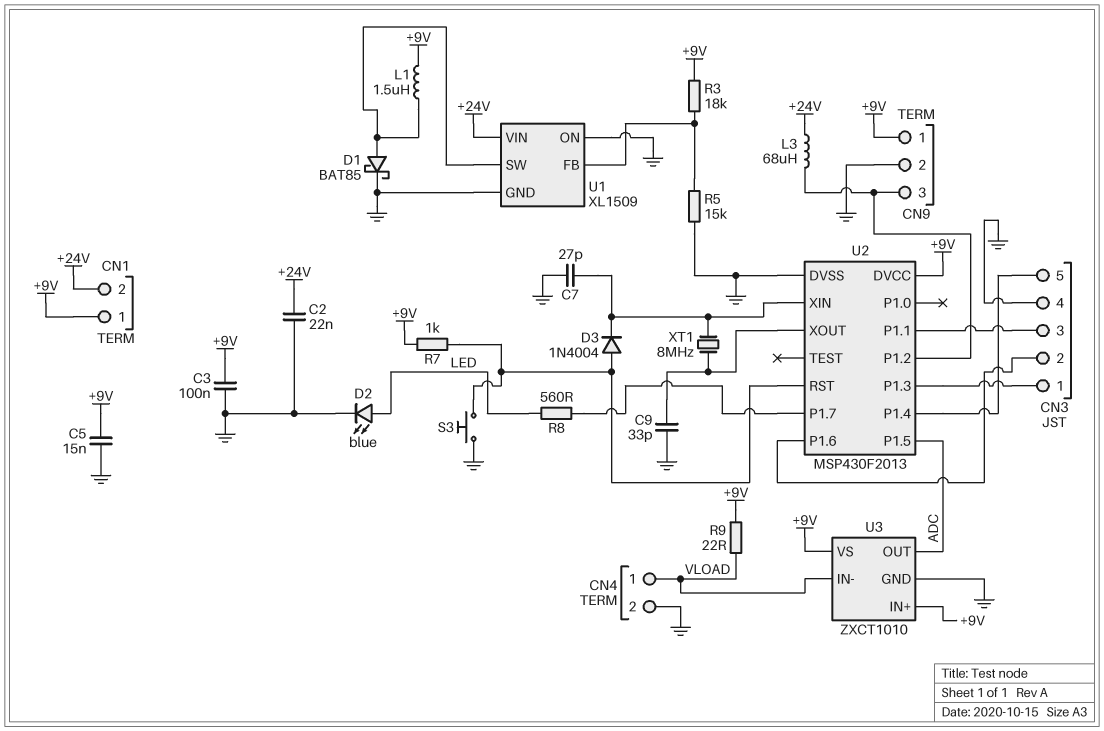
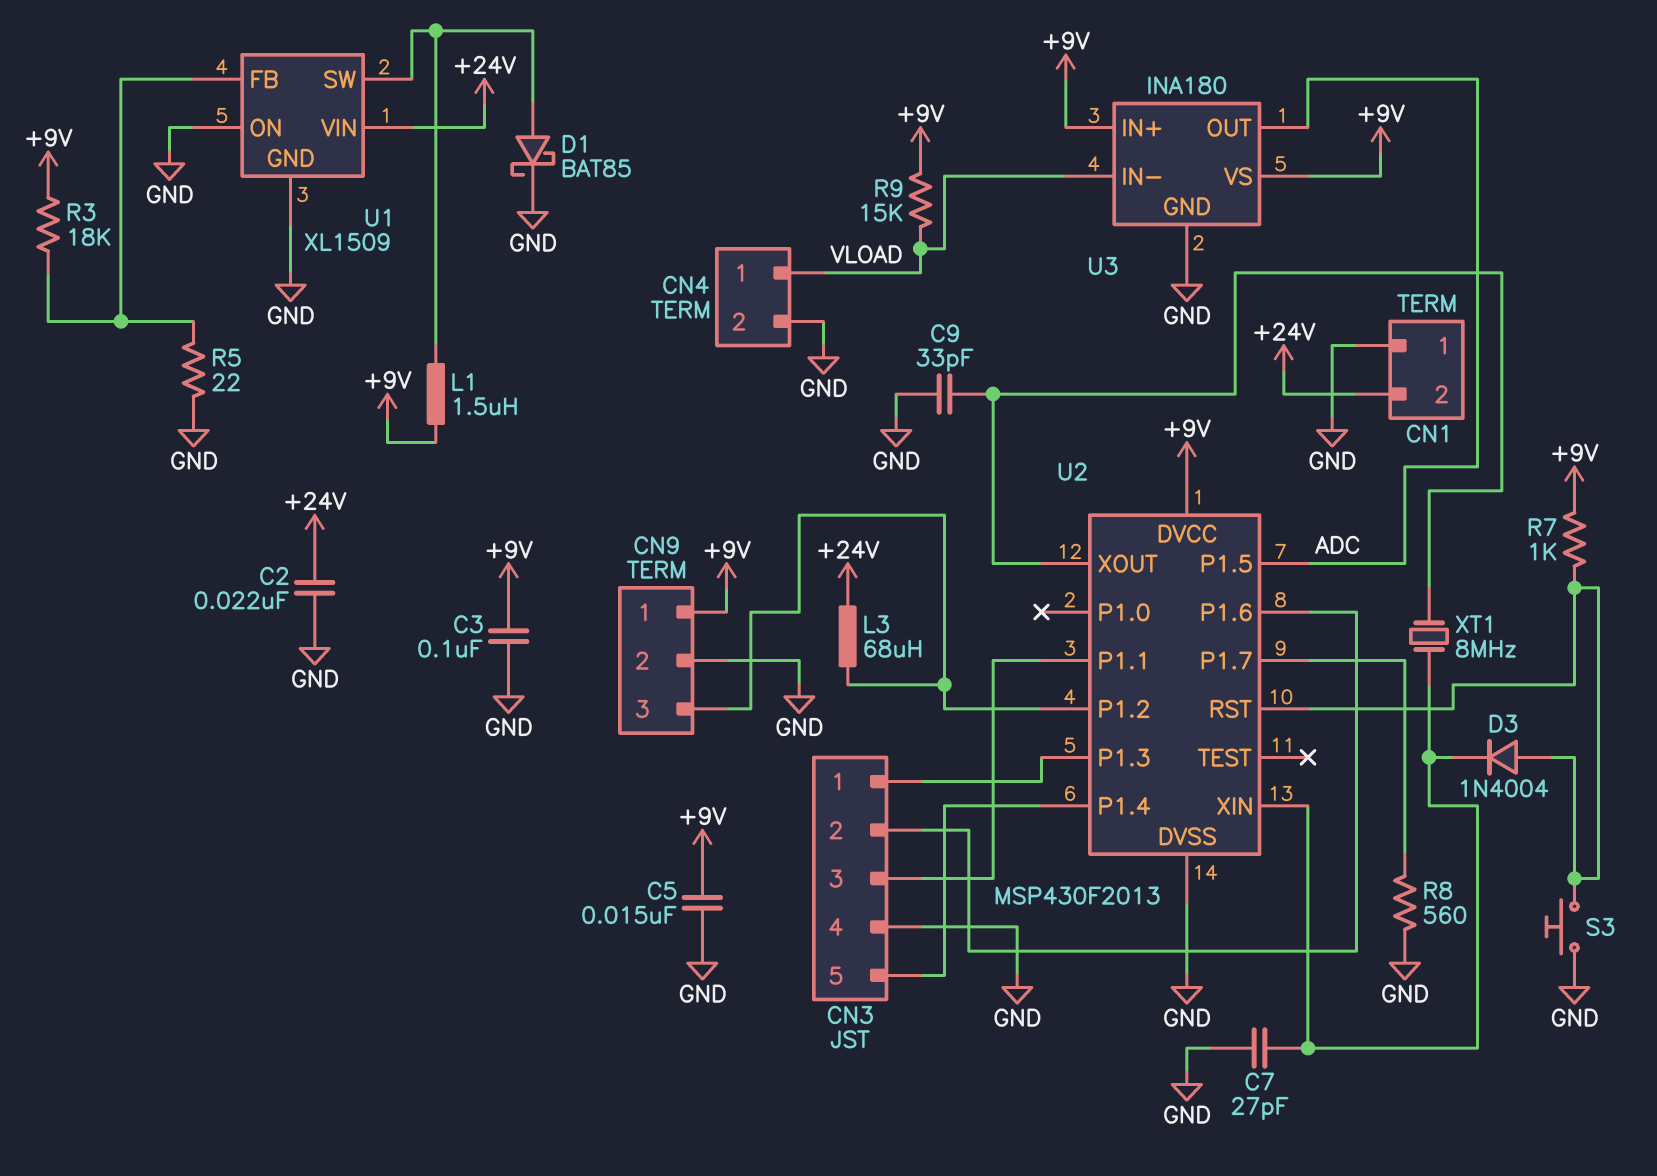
CN1 pin 1: +9V -> GND
D2: LED blue (A LED, K GND) -> none
R5: 15k (GND, U1/FB) -> 22 (GND, U1/FB)
R8: 560 (LED, U2/P1.7) -> 560 (GND, U2/P1.7)
R9: 22 (+9V, VLOAD) -> 15k (+9V, VLOAD)
U3: ZXCT1010 -> INA180

